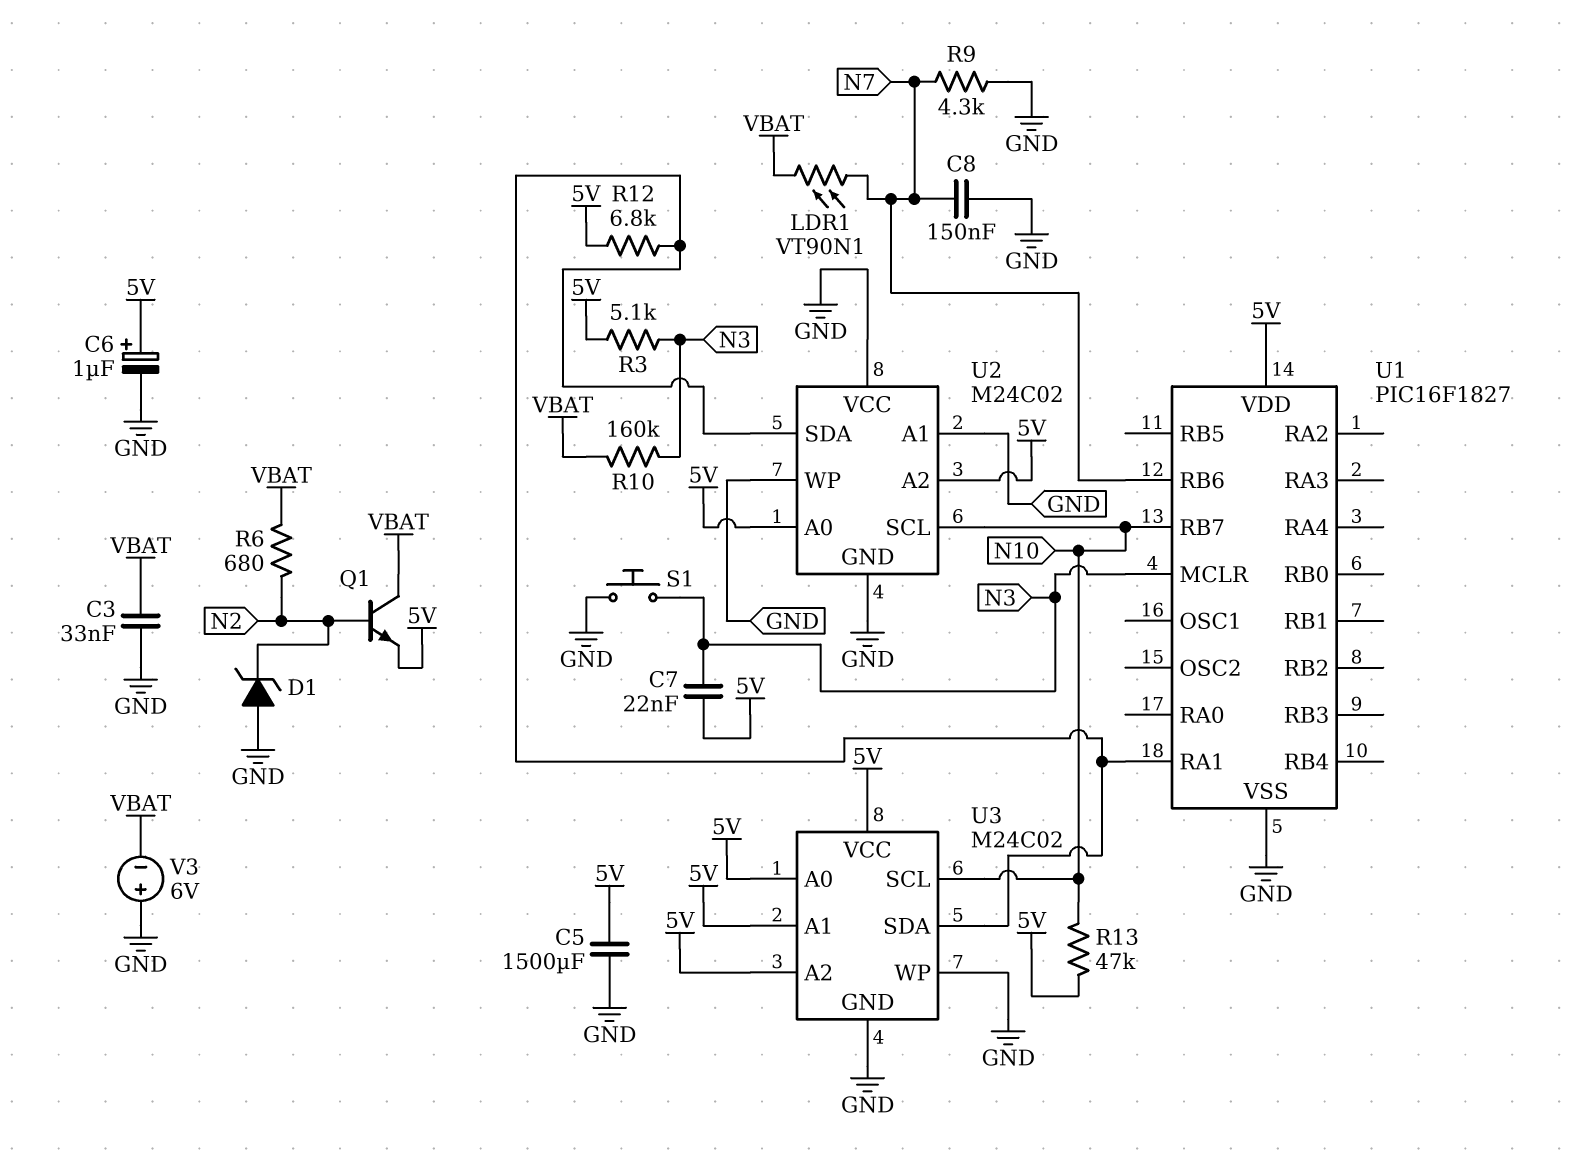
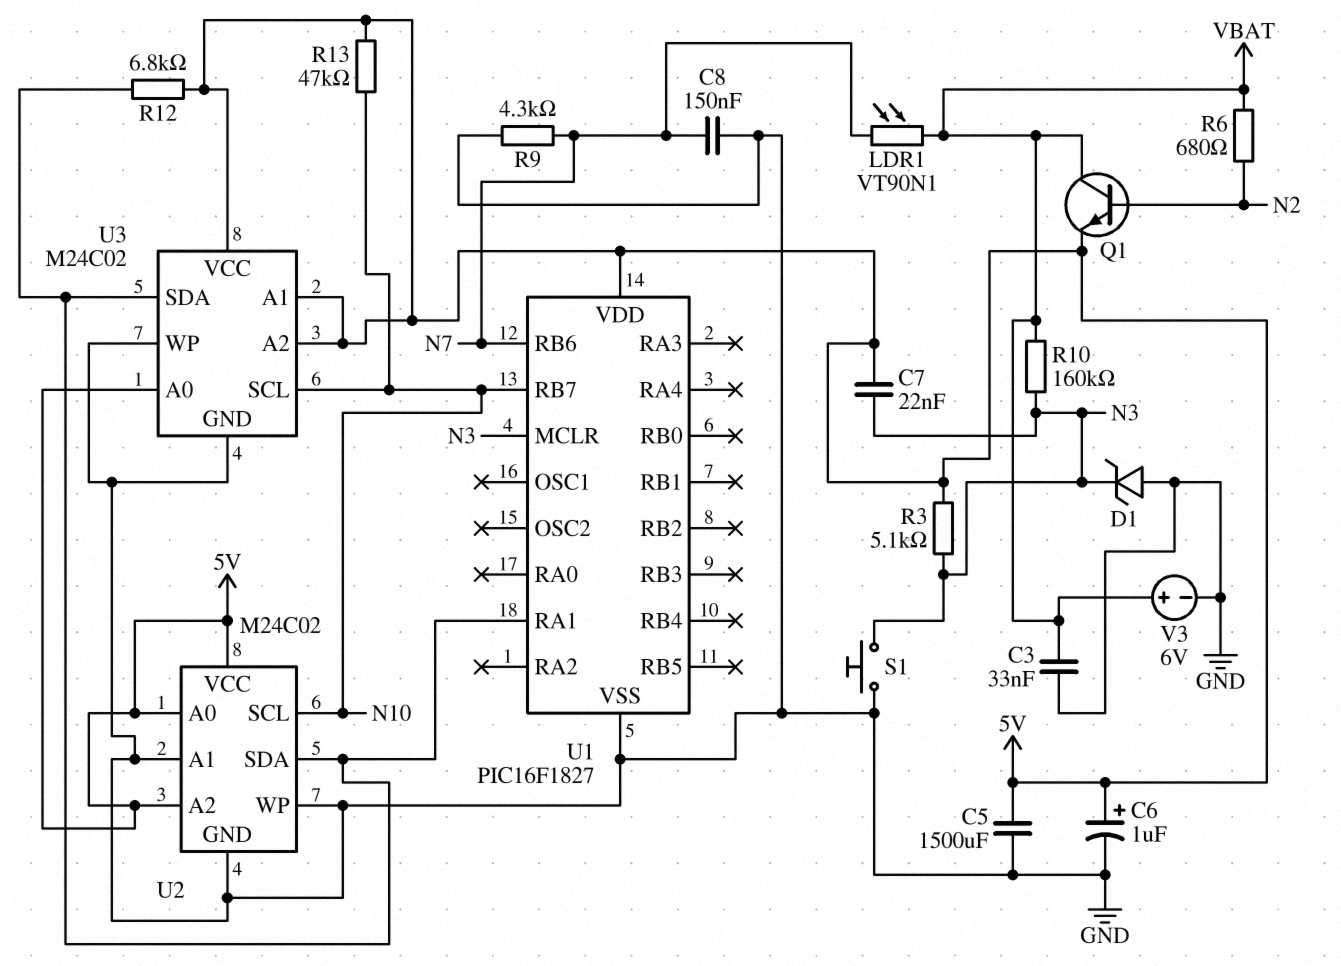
D1: zener (A GND, K N2) -> zener (A GND, K N3)
U2 pin VCC: GND -> 5V
V3: 6V (plus GND, minus VBAT) -> 6V (plus VBAT, minus GND)

